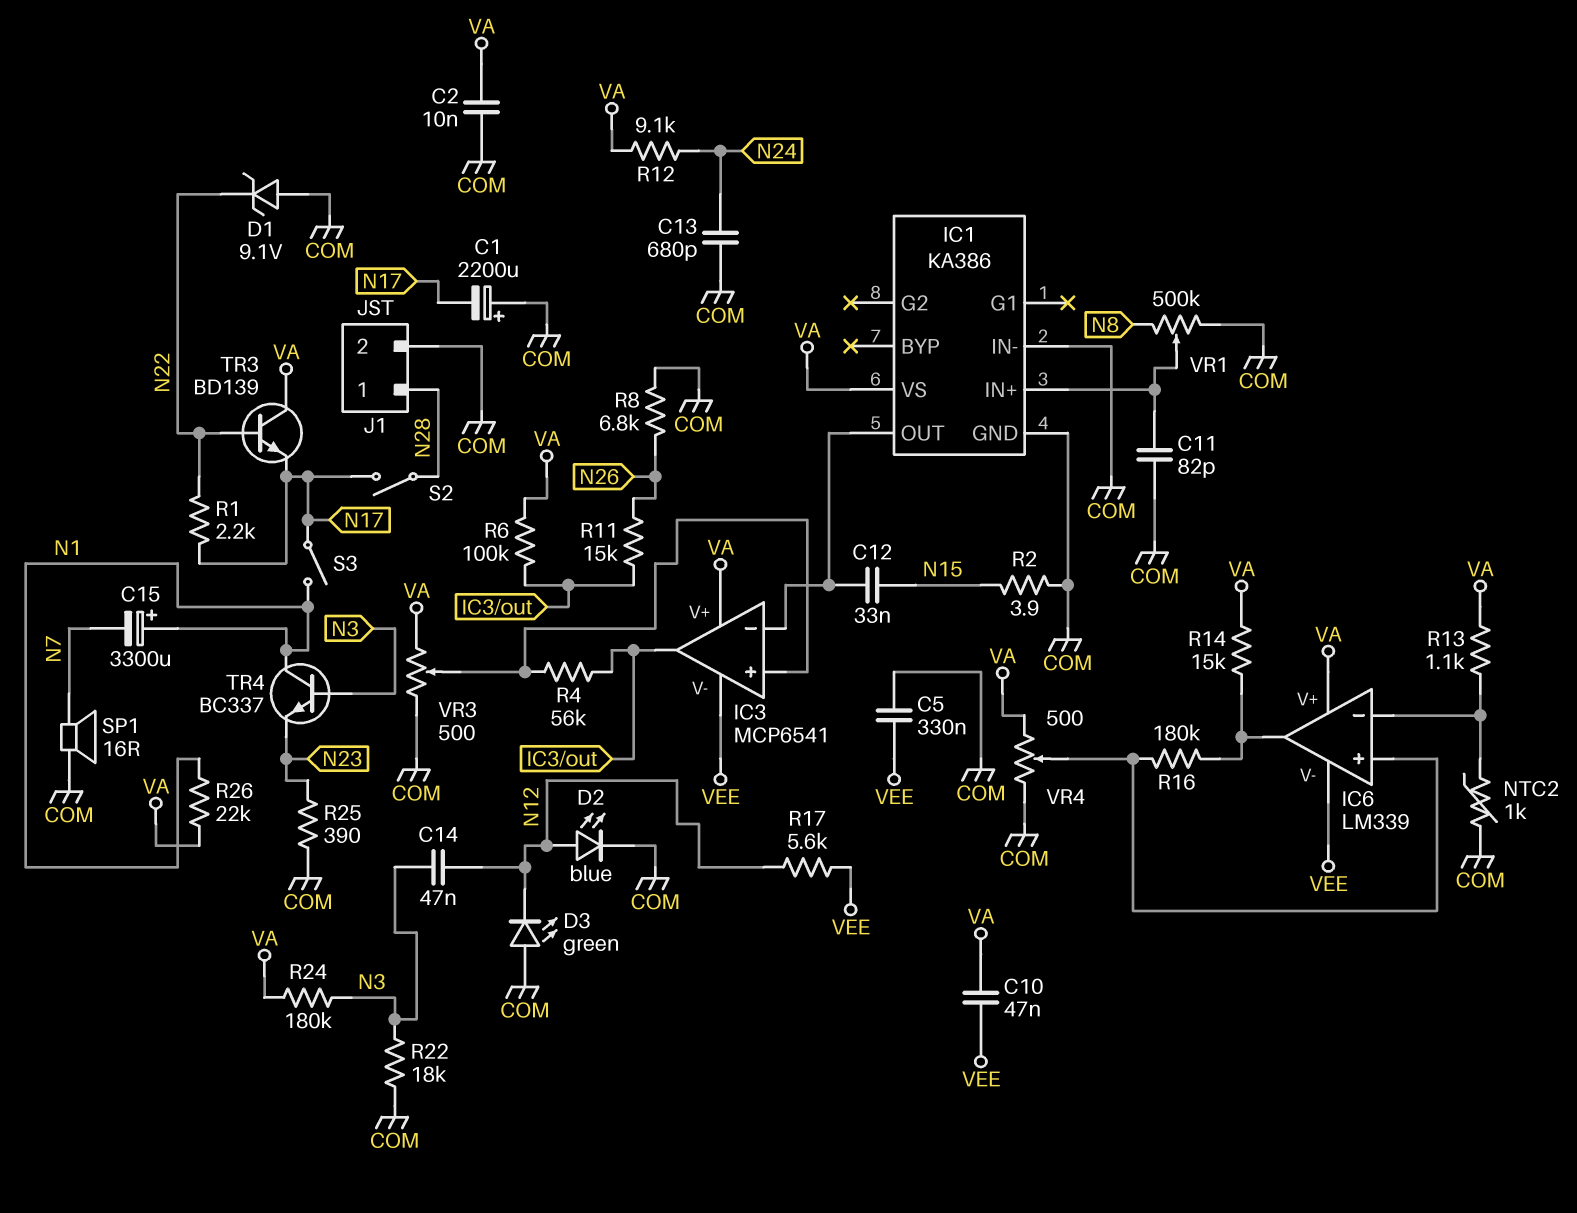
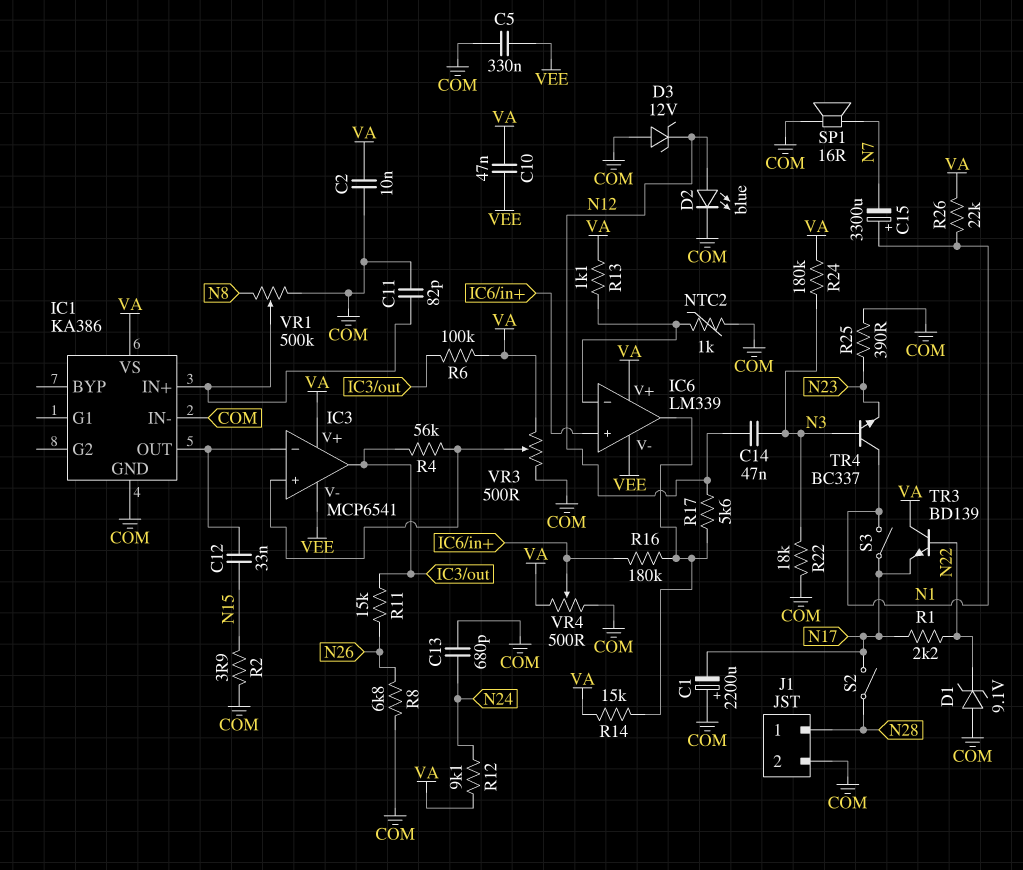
D3: LED green (A COM, K N12) -> zener 12V (A COM, K N12)
R17: 5.6k (N12, VEE) -> 5.6k (IC6/out, N12)

